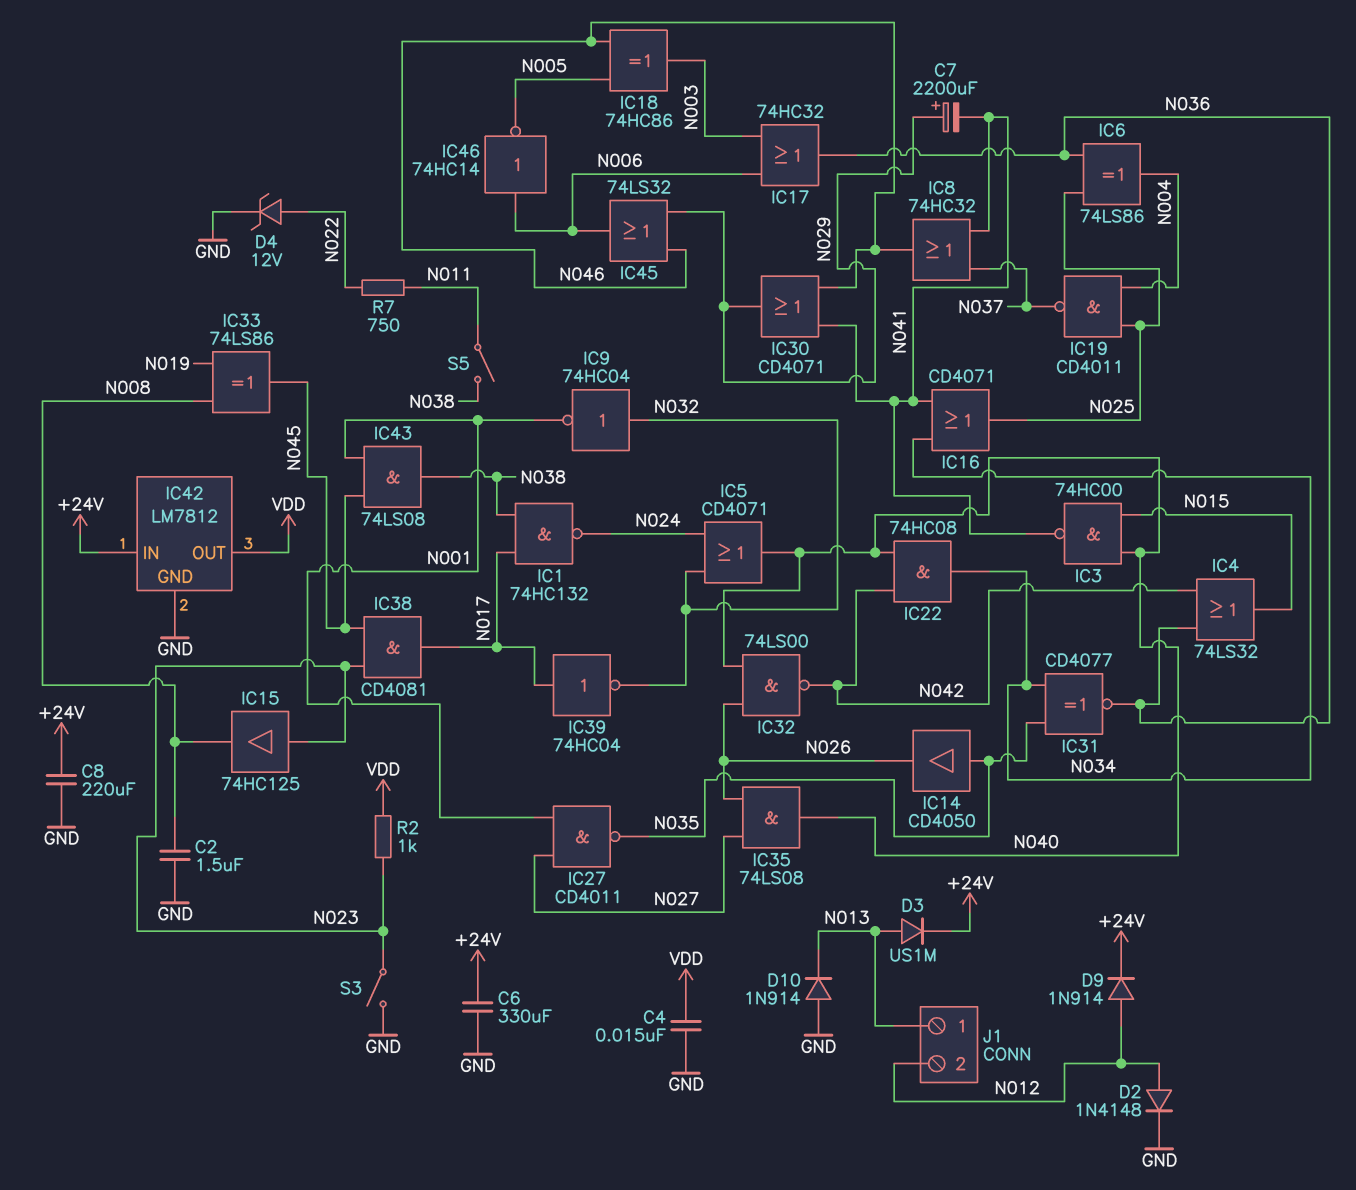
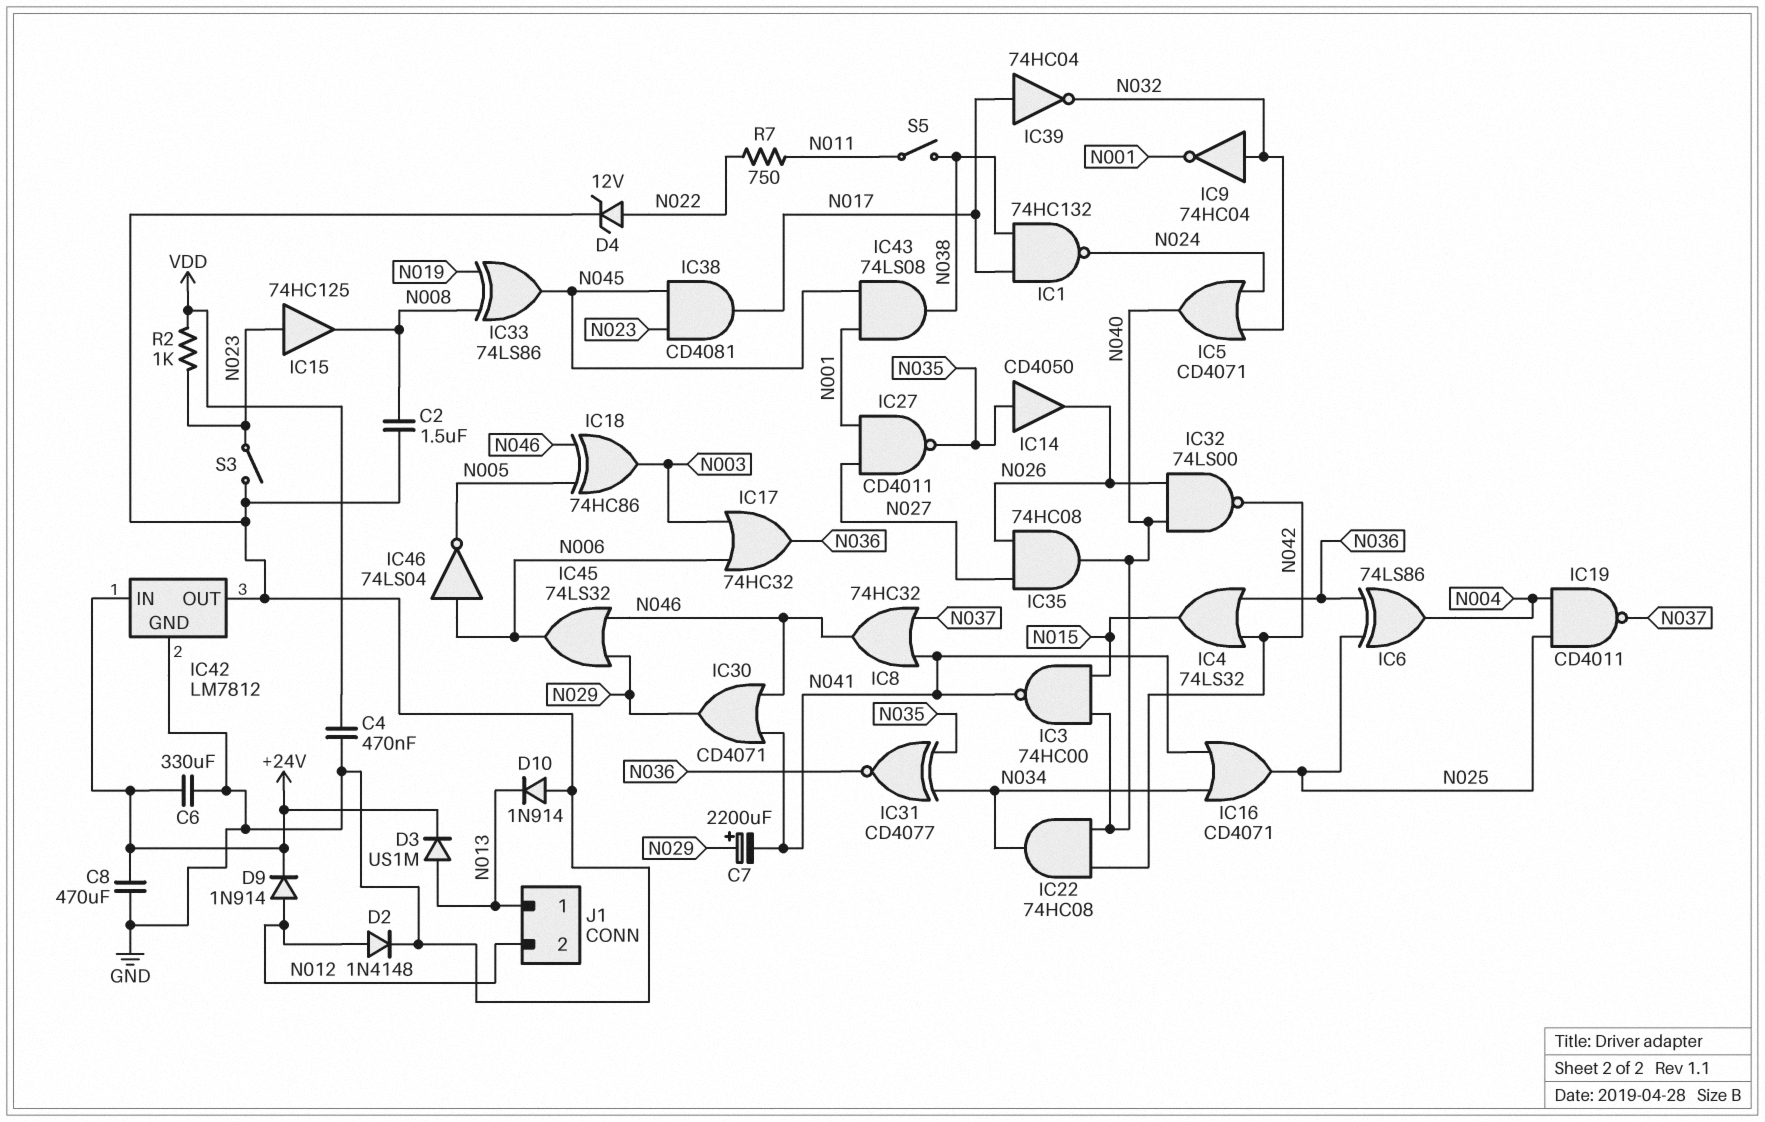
C4: 15nF (GND, VDD) -> 470nF (GND, VDD)
C8: 220uF (+24V, GND) -> 470uF (+24V, GND)
IC35: AND 74LS08 (in N026, in N027, out N040) -> AND 74HC08 (in N026, in N027, out N040)
IC42 pin OUT: VDD -> GND
IC46: NOT 74HC14 (in N006, out N005) -> NOT 74LS04 (in N006, out N005)

